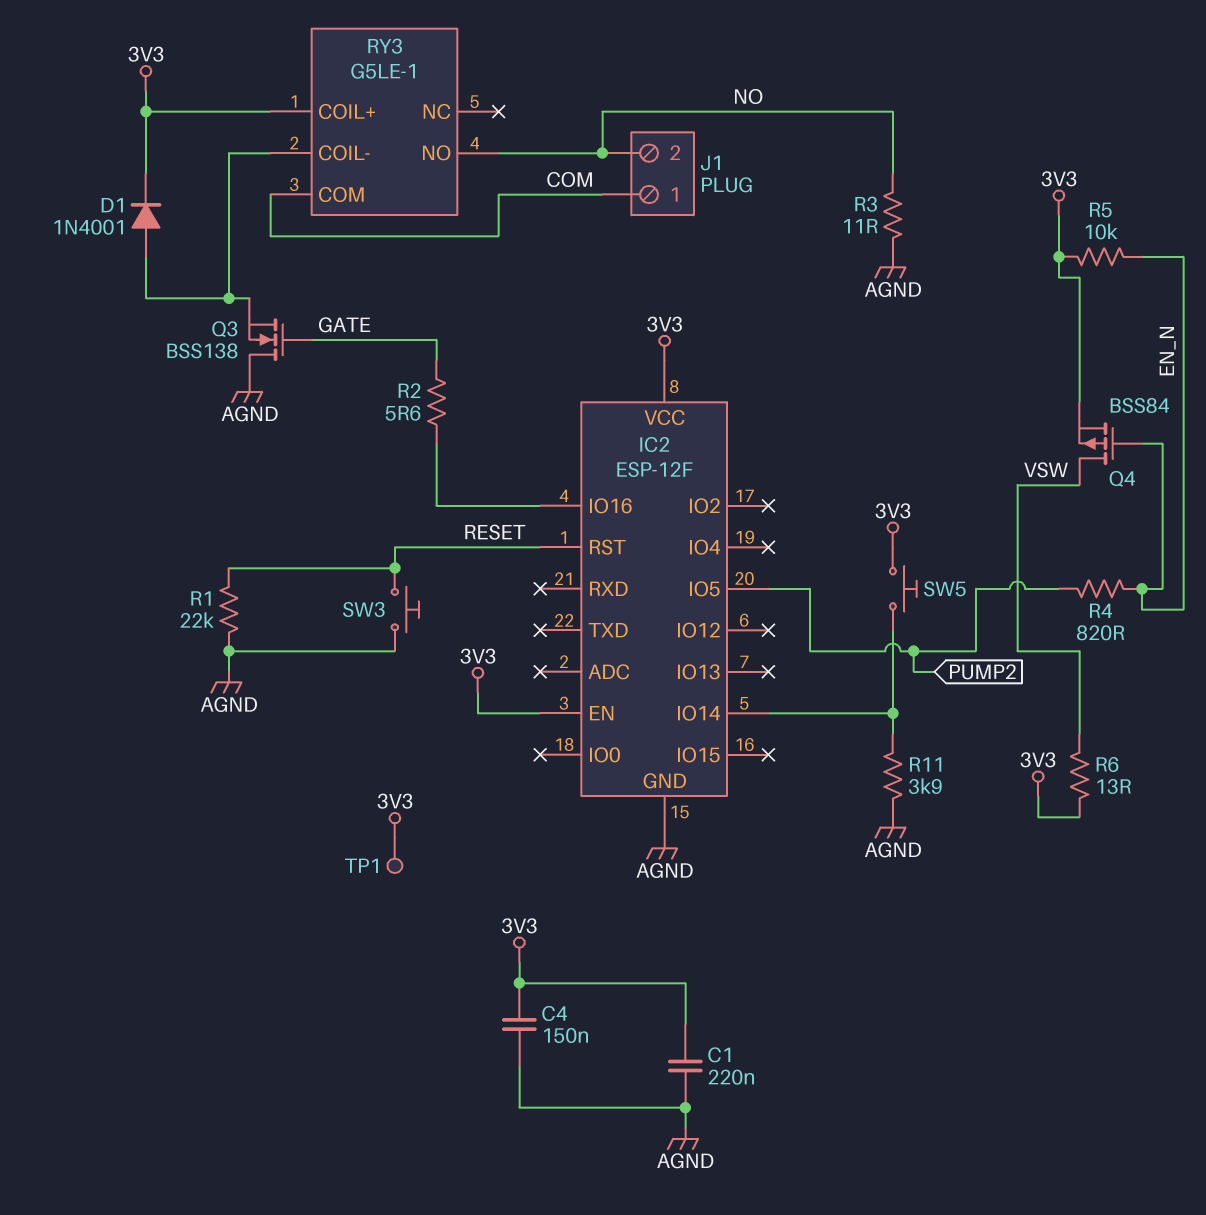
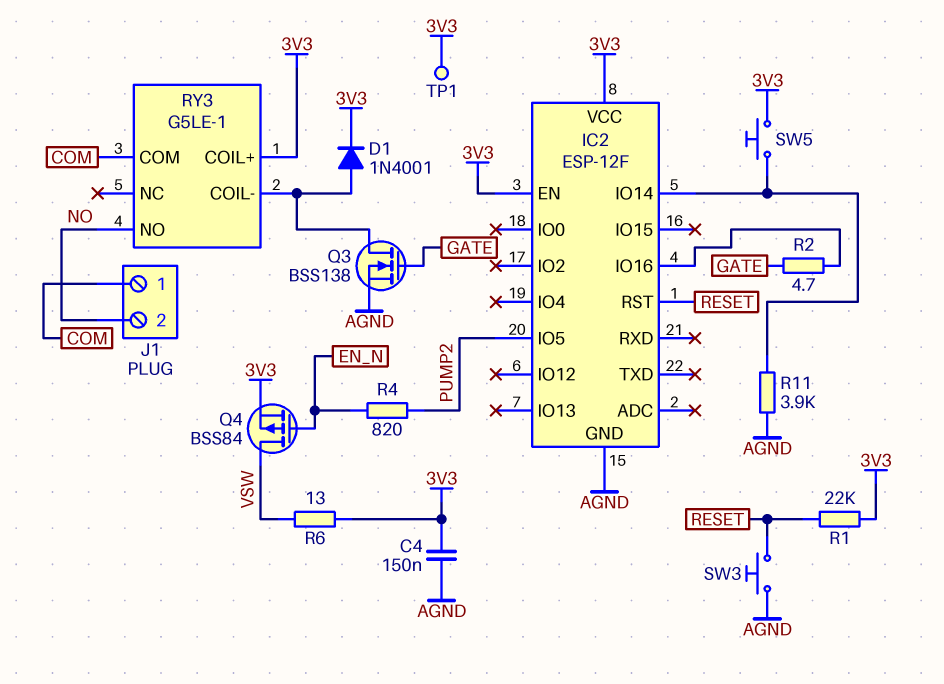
C1: 220nF (3V3, AGND) -> none
Q3: NMOS BSS138 (G GATE, D AGND, S RY3/COIL-) -> NMOS BSS138 (G GATE, D RY3/COIL-, S AGND)
R1: 22k (AGND, RESET) -> 22k (3V3, RESET)
R2: 5.6 (GATE, IC2/IO16) -> 4.7 (GATE, IC2/IO16)
R3: 11 (AGND, NO) -> none
R5: 10k (3V3, EN_N) -> none

